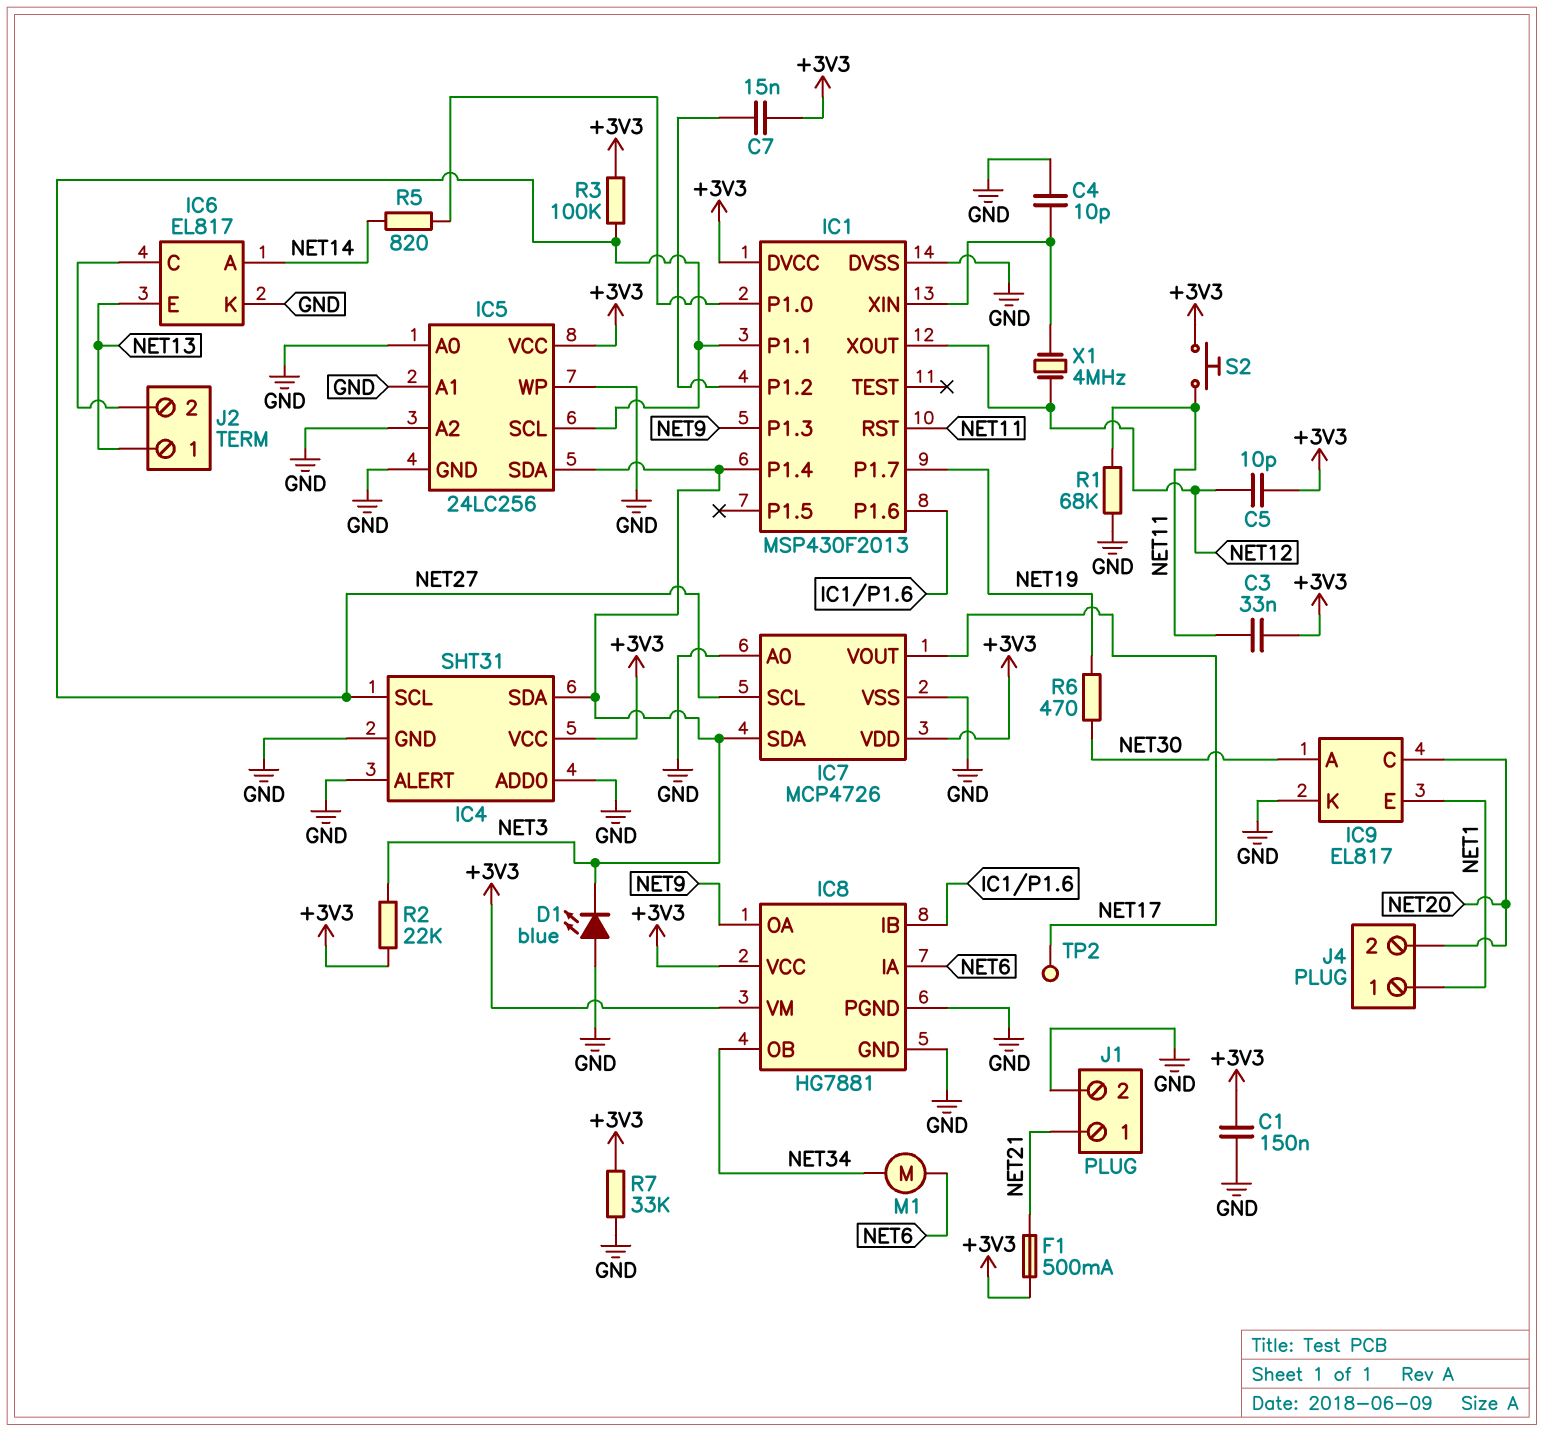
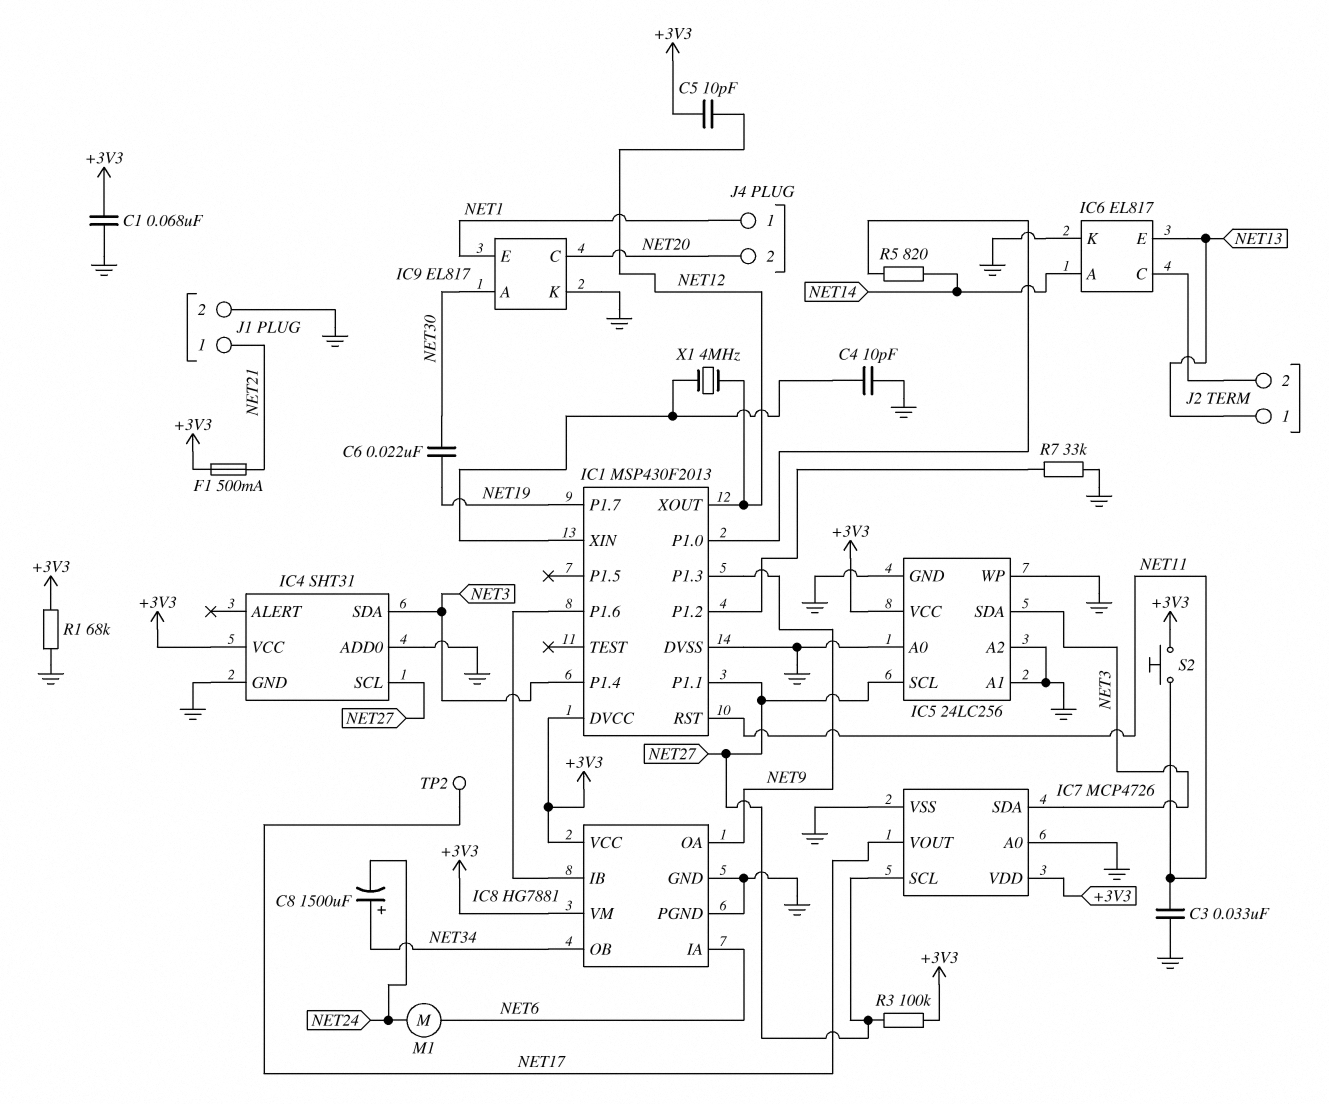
C1: 150nF (+3V3, GND) -> 68nF (+3V3, GND)
C3: 33nF (+3V3, NET11) -> 33nF (GND, NET11)
C6: none -> 22nF (NET19, NET30)
C7: 15nF (+3V3, IC1/P1.2) -> none
C8: none -> 1500uF (plus NET34, minus NET24)
D1: LED blue (A GND, K NET3) -> none
IC4 pin ALERT: GND -> none
M1: motor (NET6, NET34) -> motor (NET6, NET24)
R1: 68k (GND, NET11) -> 68k (+3V3, GND)
R2: 22k (+3V3, NET3) -> none
R6: 470 (NET19, NET30) -> none
R7: 33k (+3V3, GND) -> 33k (GND, IC1/P1.2)

